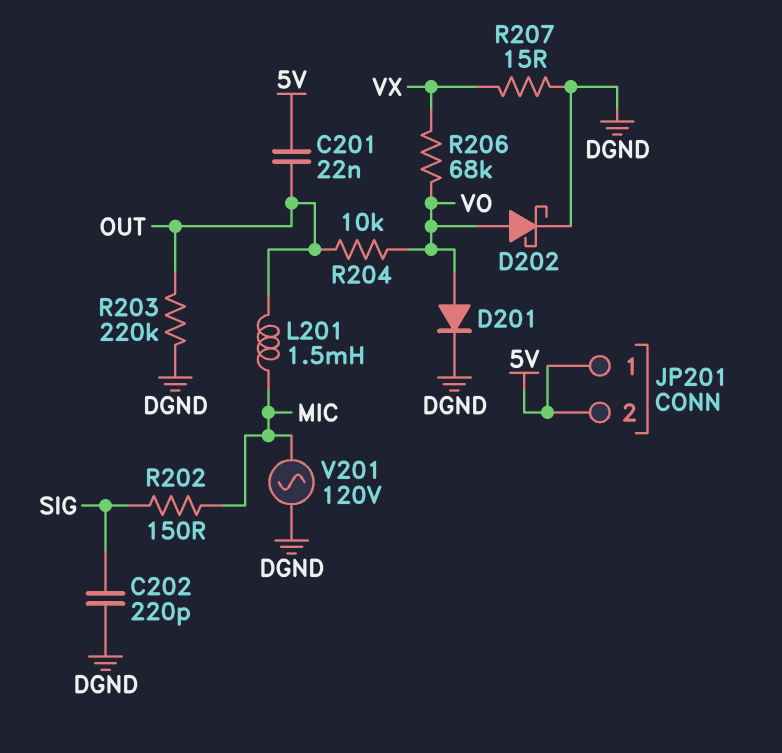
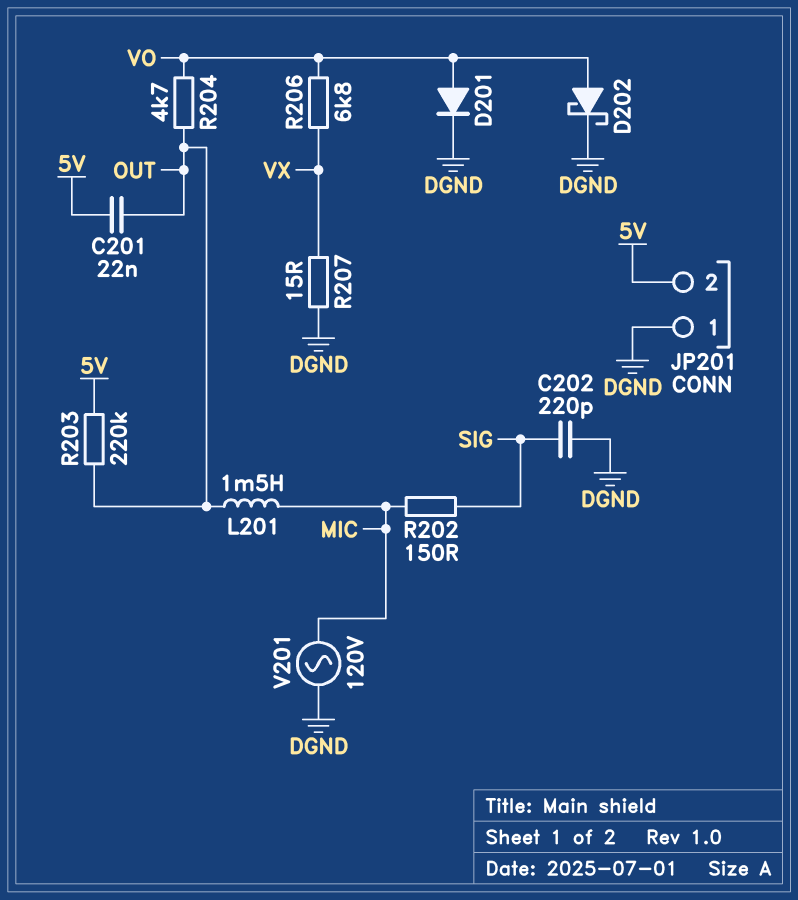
JP201 pin 1: 5V -> DGND
R203: 220k (DGND, OUT) -> 220k (5V, OUT)
R204: 10k (OUT, VO) -> 4.7k (OUT, VO)
R206: 68k (VO, VX) -> 6.8k (VO, VX)

